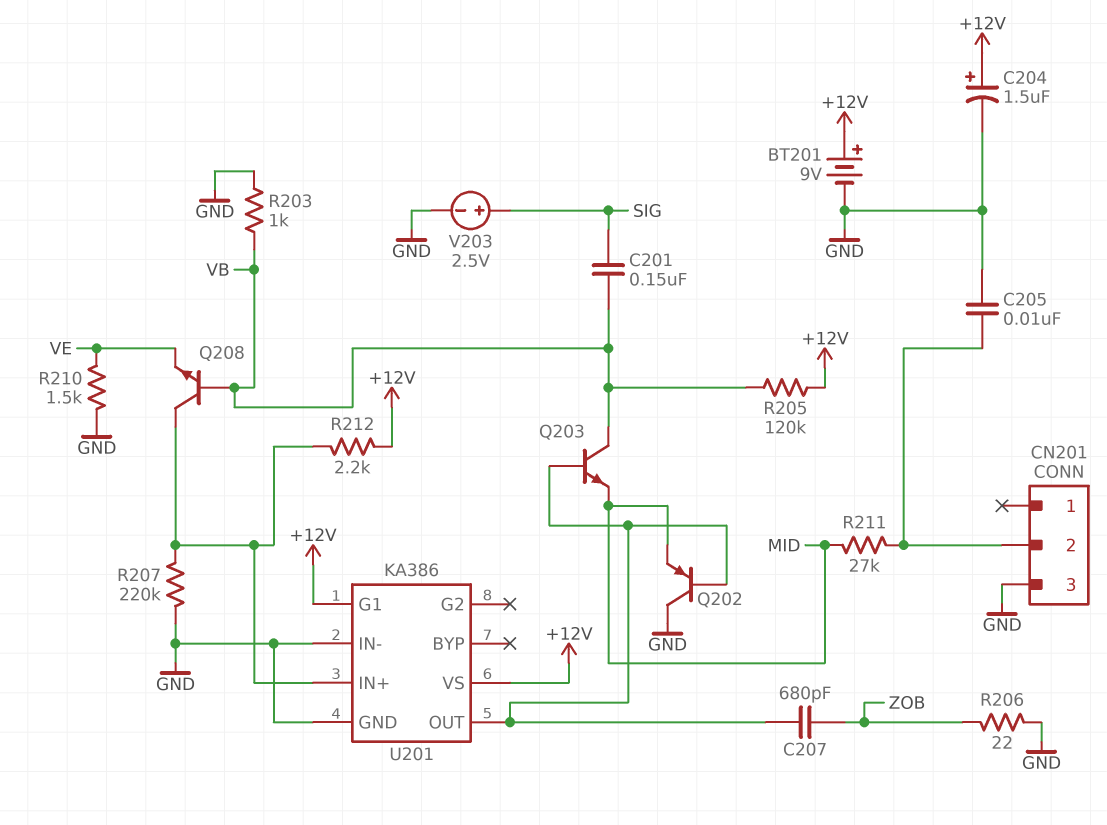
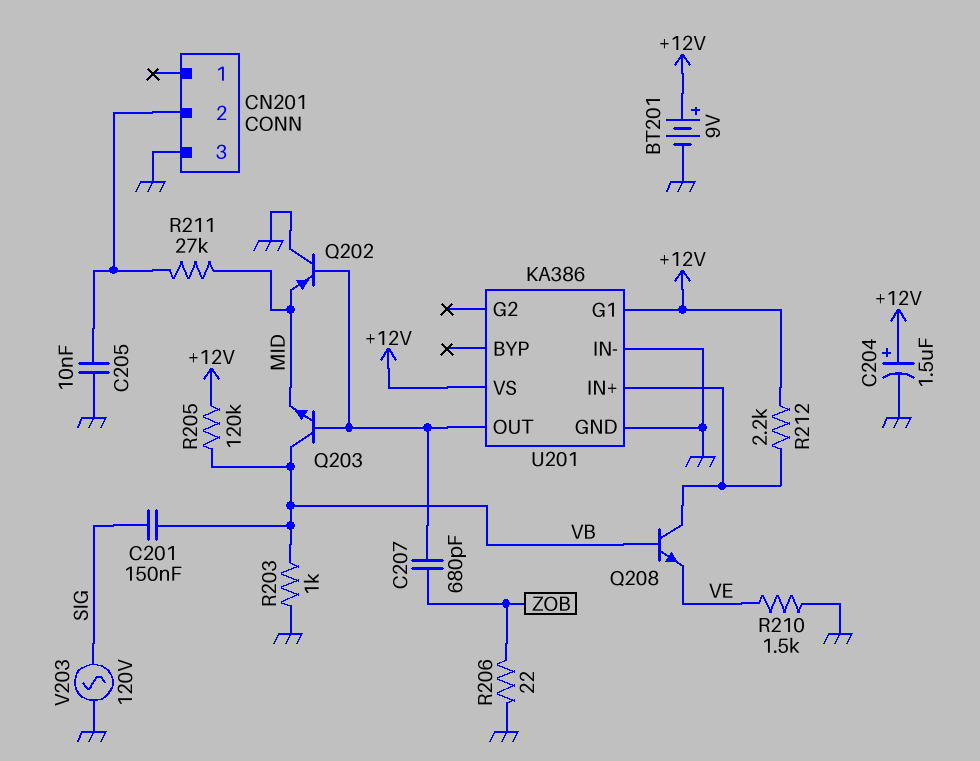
R207: 220k (GND, U201/IN+) -> none
V203: 2.5V (plus SIG, minus GND) -> AC 120V (GND, SIG)

